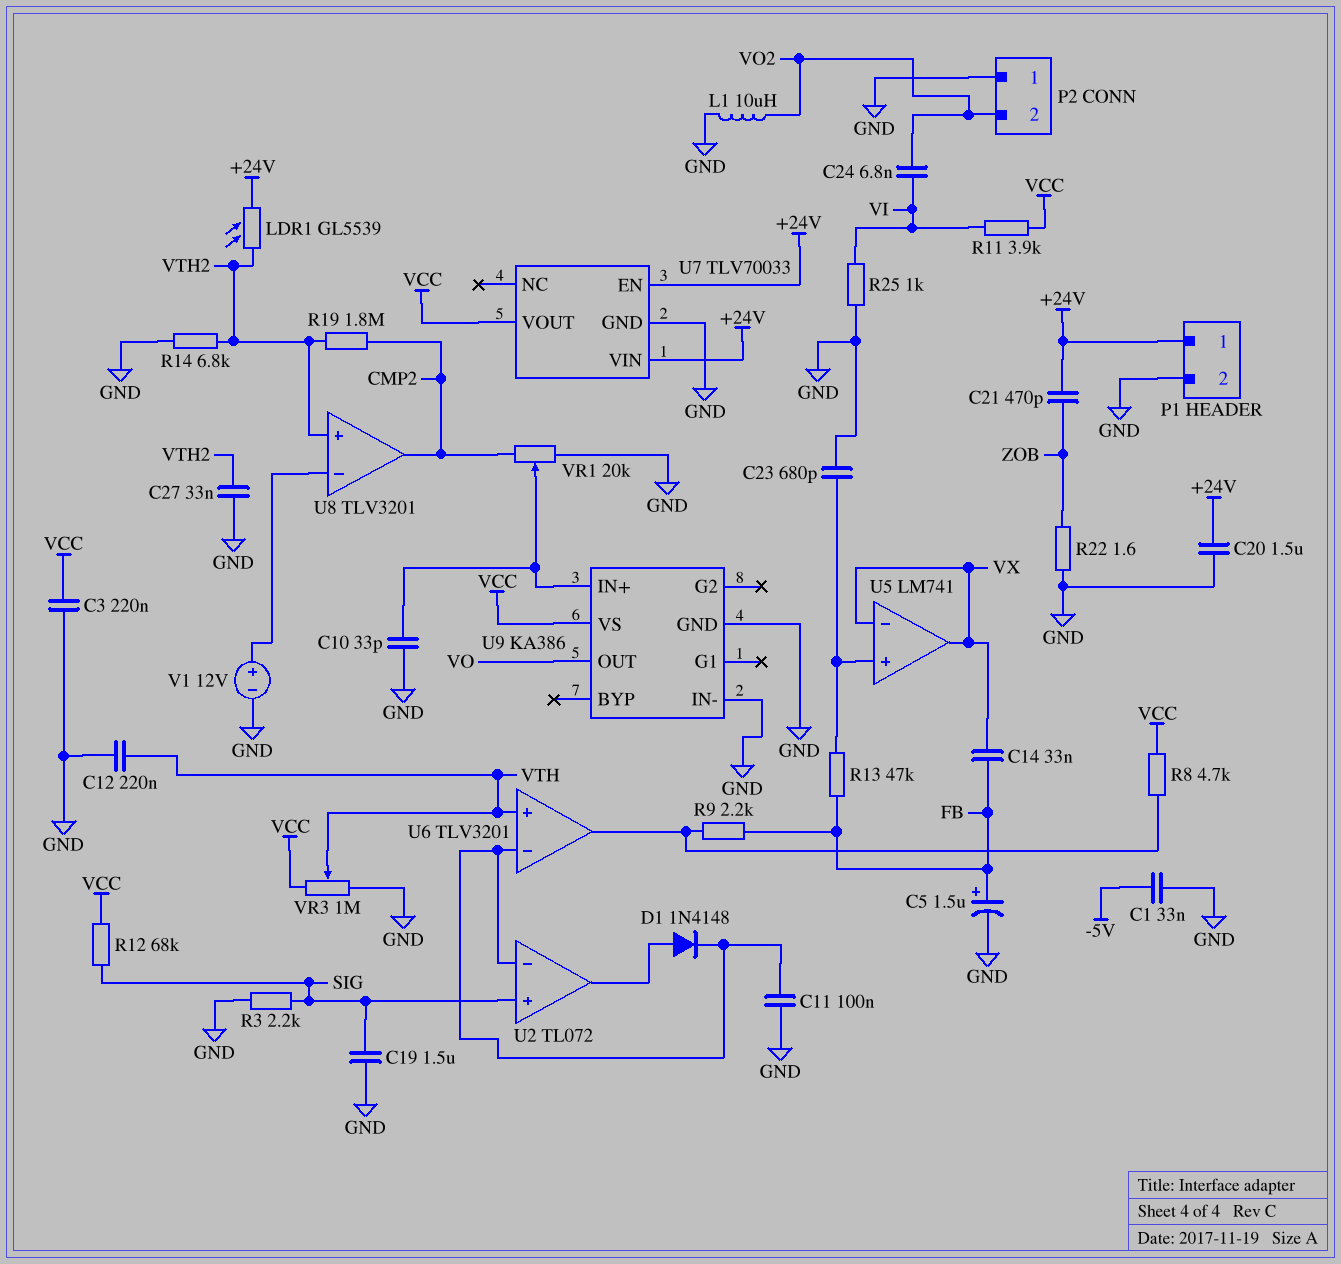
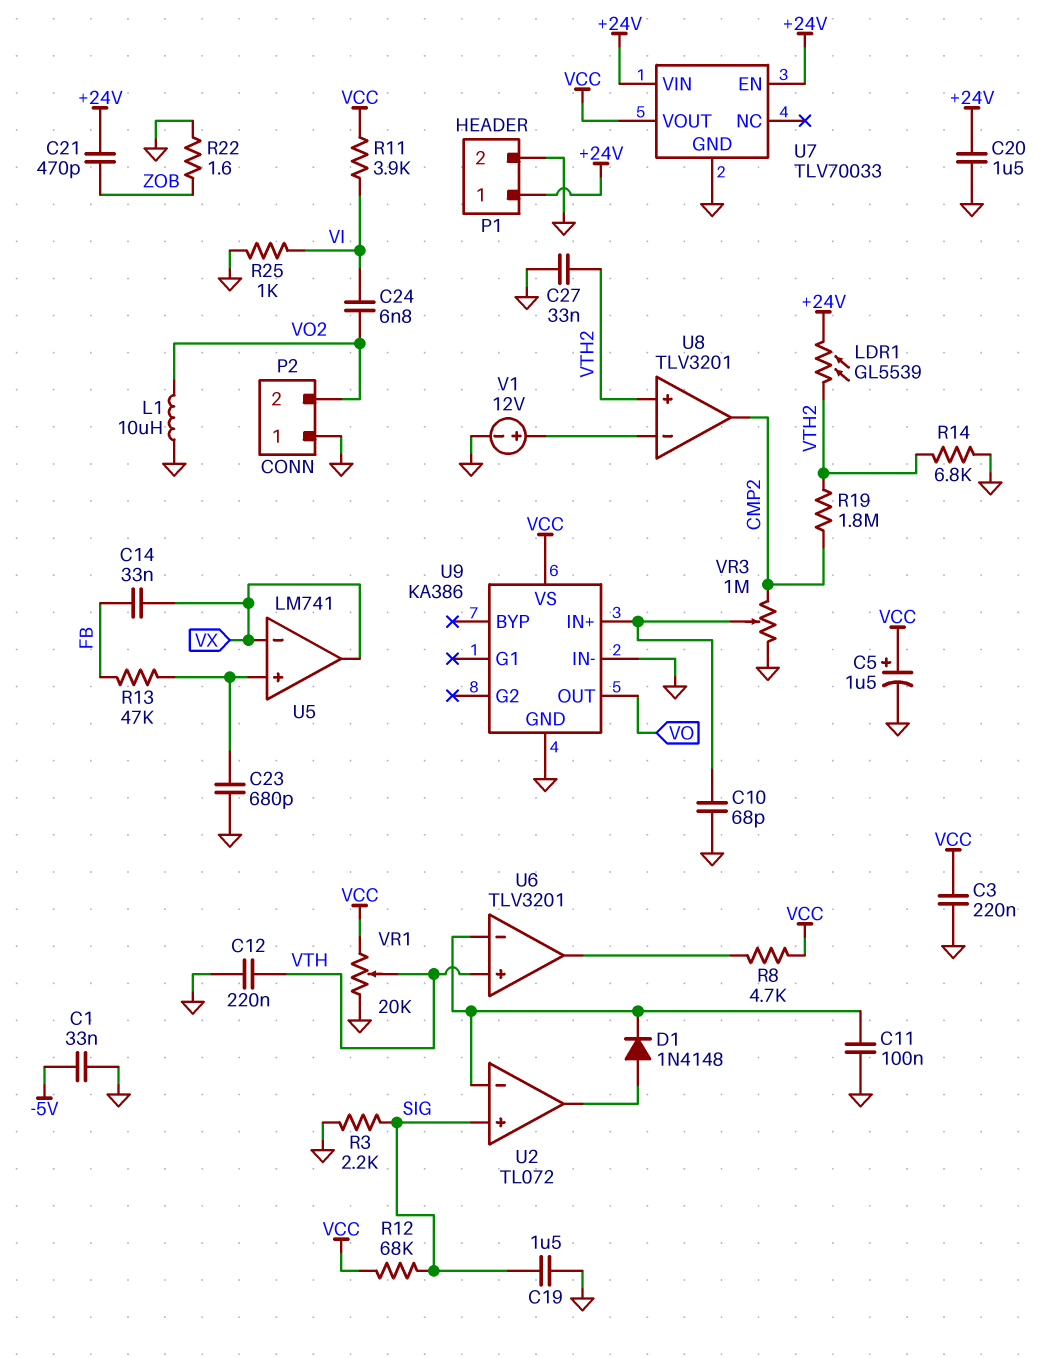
C5: 1.5uF (plus FB, minus GND) -> 1.5uF (plus VCC, minus GND)
C10: 33pF (GND, U9/IN+) -> 68pF (GND, U9/IN+)
R9: 2.2k (FB, U6/out) -> none
VR1: 20k (CMP2, GND, wiper U9/IN+) -> 20k (GND, VCC, wiper VTH)
VR3: 1M (GND, VCC, wiper VTH) -> 1M (CMP2, GND, wiper U9/IN+)

